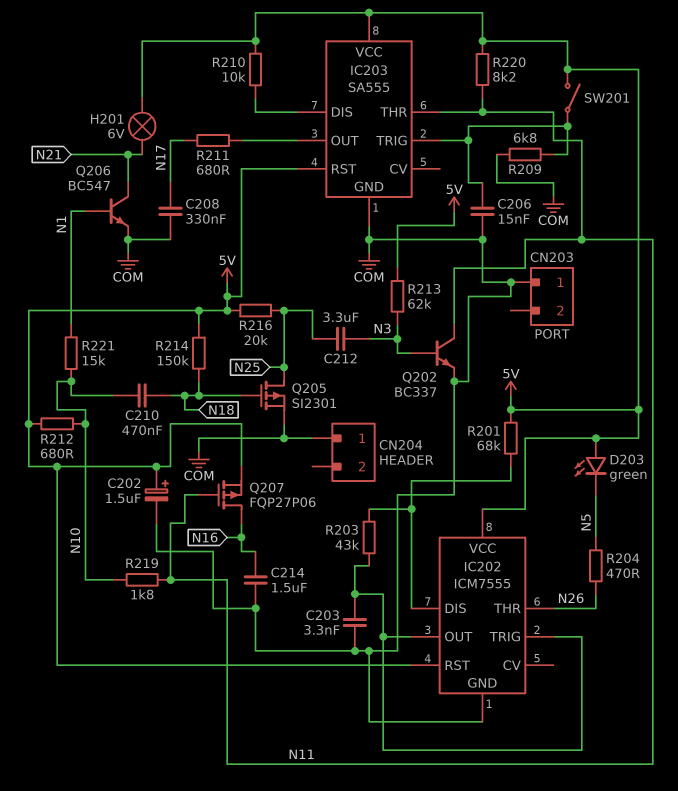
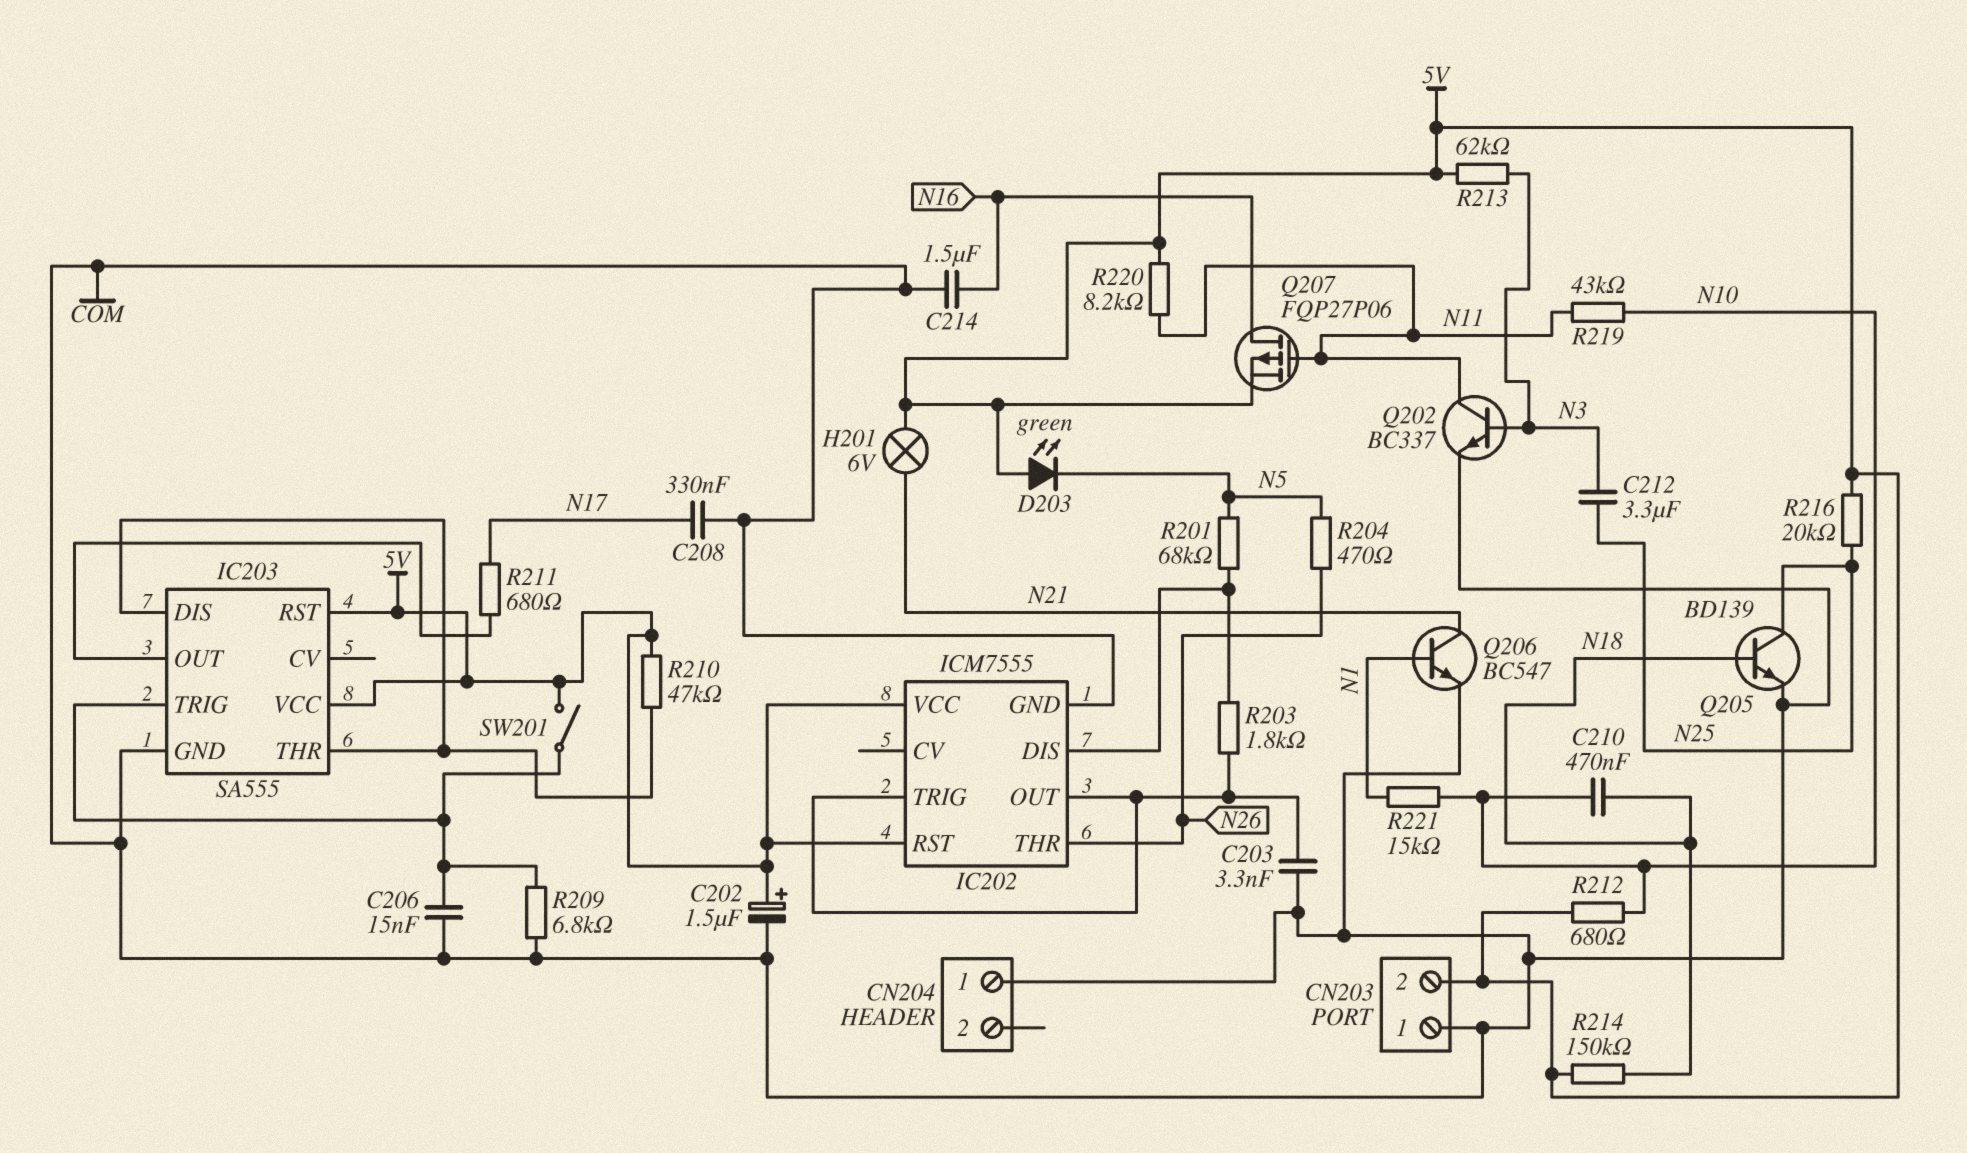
CN203 pin 2: none -> 5V
IC203 pin THR: N11 -> IC203/DIS
Q205: PMOS SI2301 (G N18, D N25, S COM) -> NPN BD139 (B N18, C N25, E COM)
R201: 68k (5V, IC202/DIS) -> 68k (IC202/DIS, N5)
R203: 43k (IC202/DIS, IC202/OUT) -> 1.8k (IC202/DIS, IC202/OUT)
R210: 10k (5V, IC203/DIS) -> 47k (5V, IC203/DIS)
R219: 1.8k (N10, N11) -> 43k (N10, N11)

